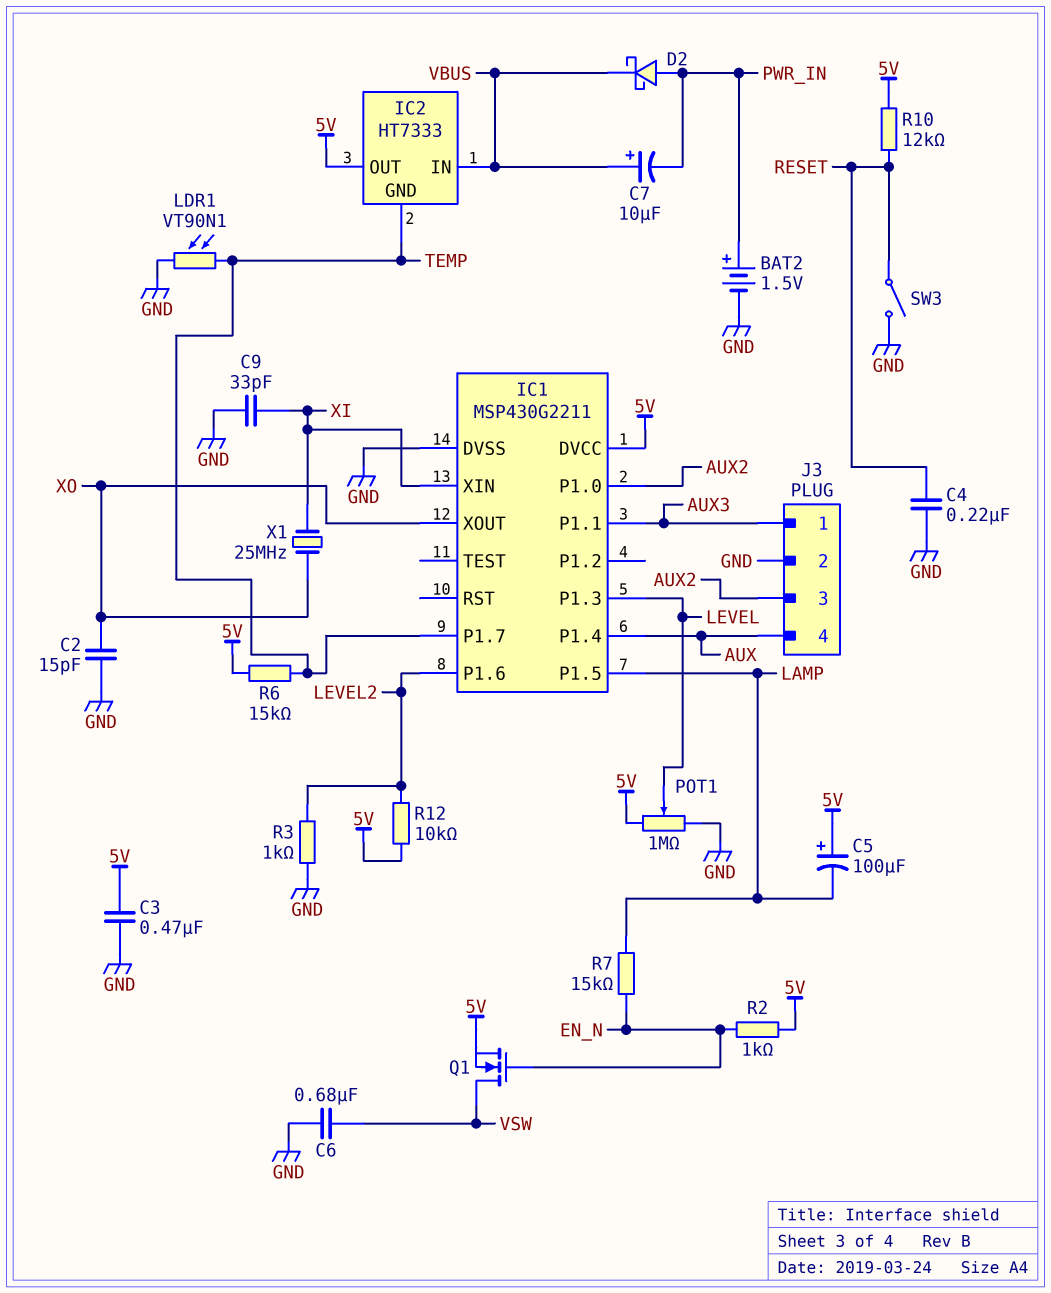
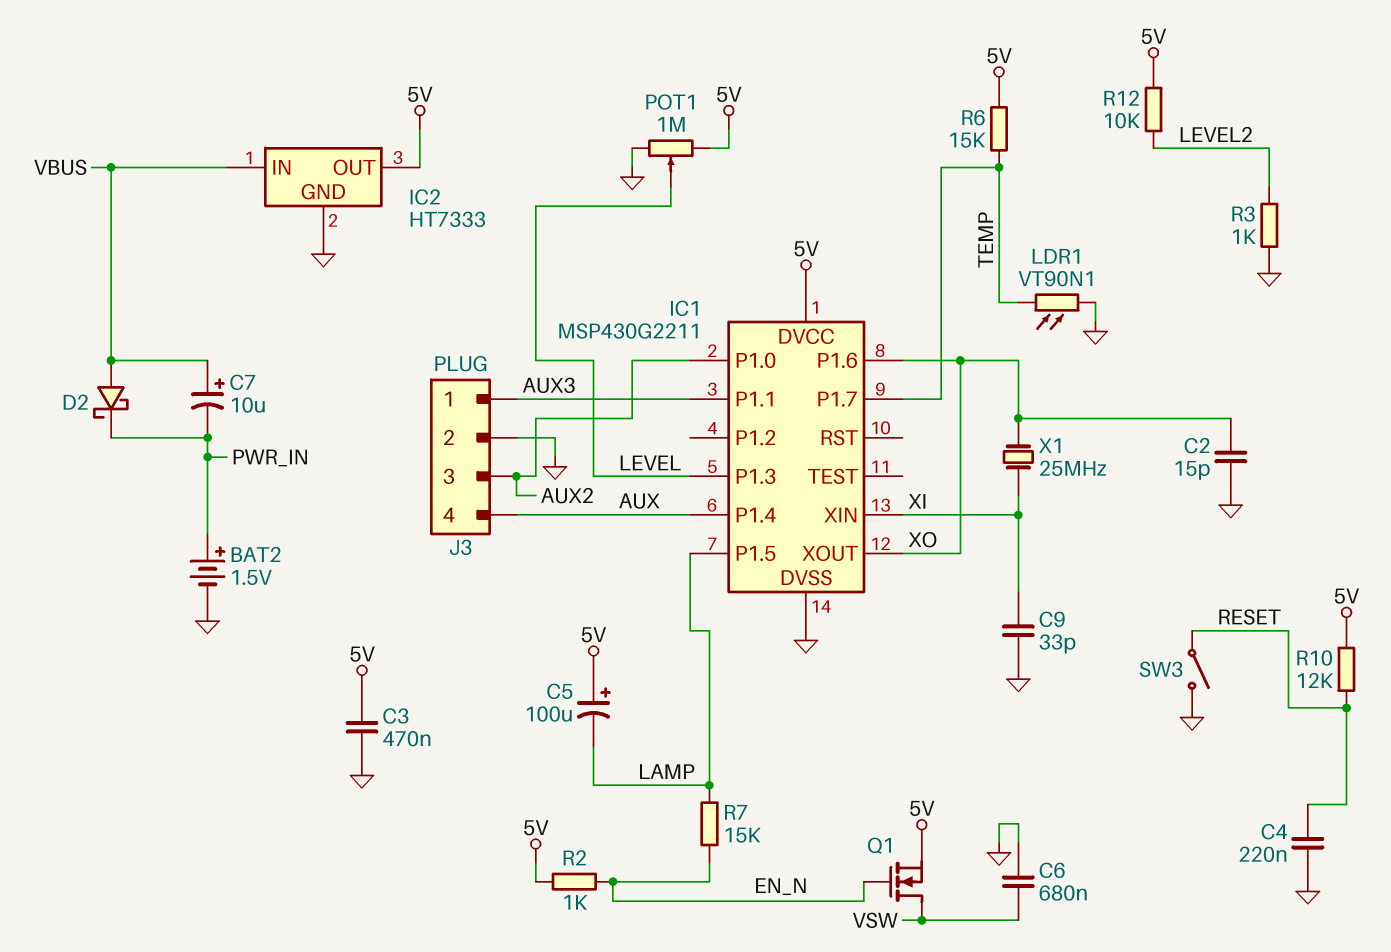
D2: schottky (A PWR_IN, K VBUS) -> schottky (A VBUS, K PWR_IN)
IC1 pin P1.6: LEVEL2 -> XO
IC2 pin GND: TEMP -> GND

